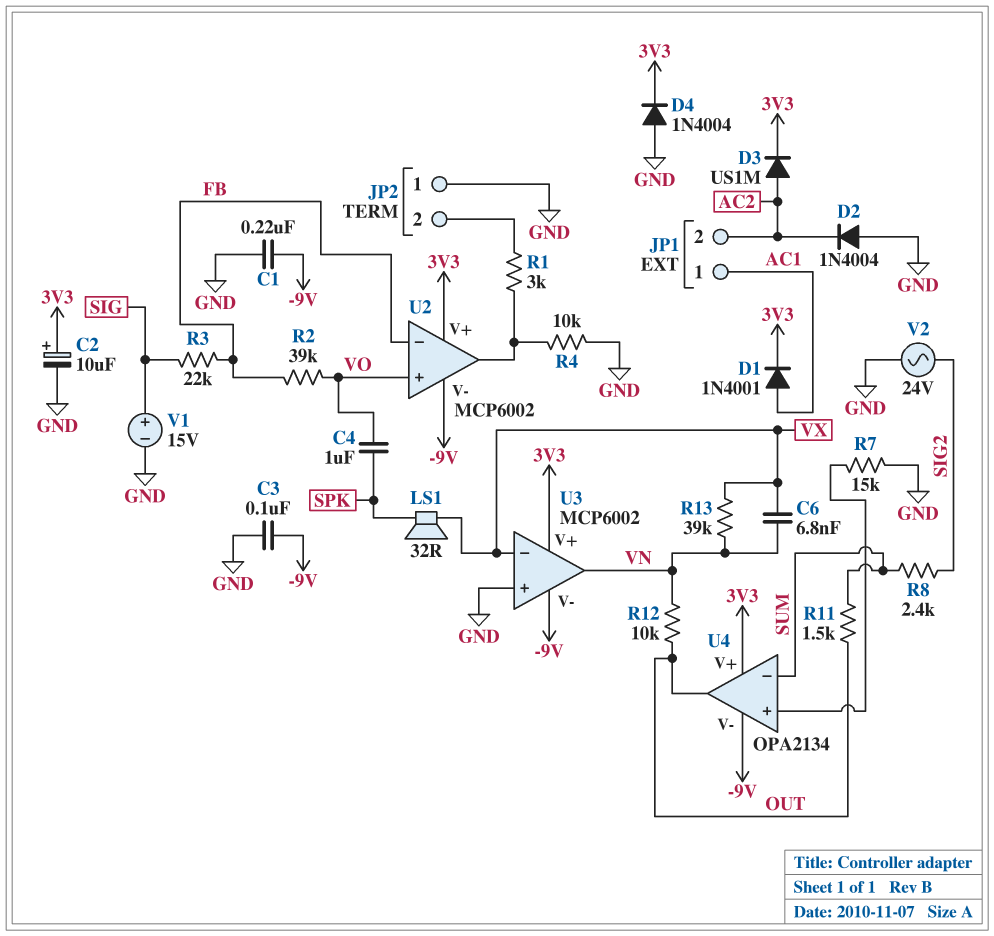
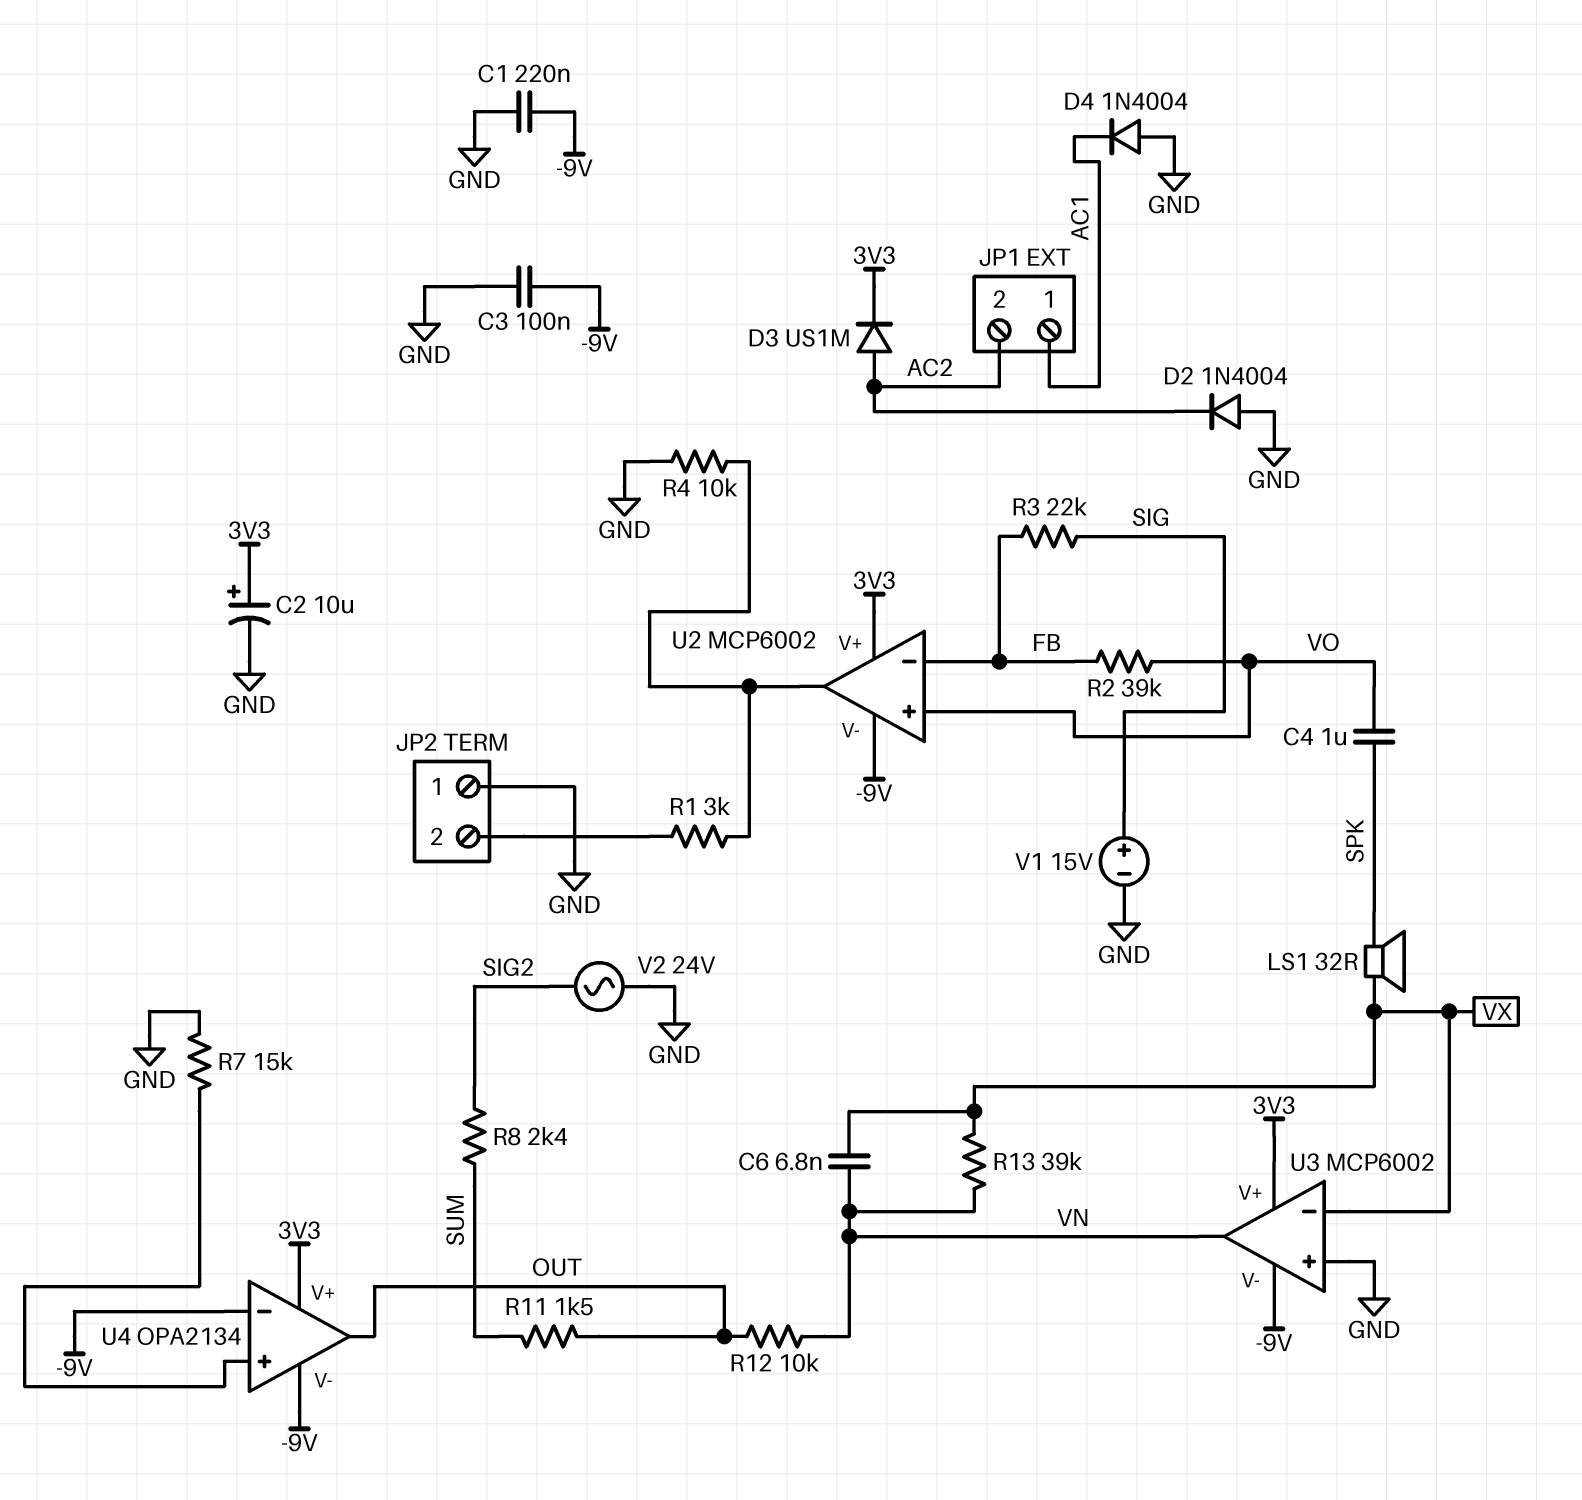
D1: diode 1N4001 (A AC1, K 3V3) -> none
D4: diode 1N4004 (A GND, K 3V3) -> diode 1N4004 (A GND, K AC1)
U4 pin in-: SUM -> -9V

